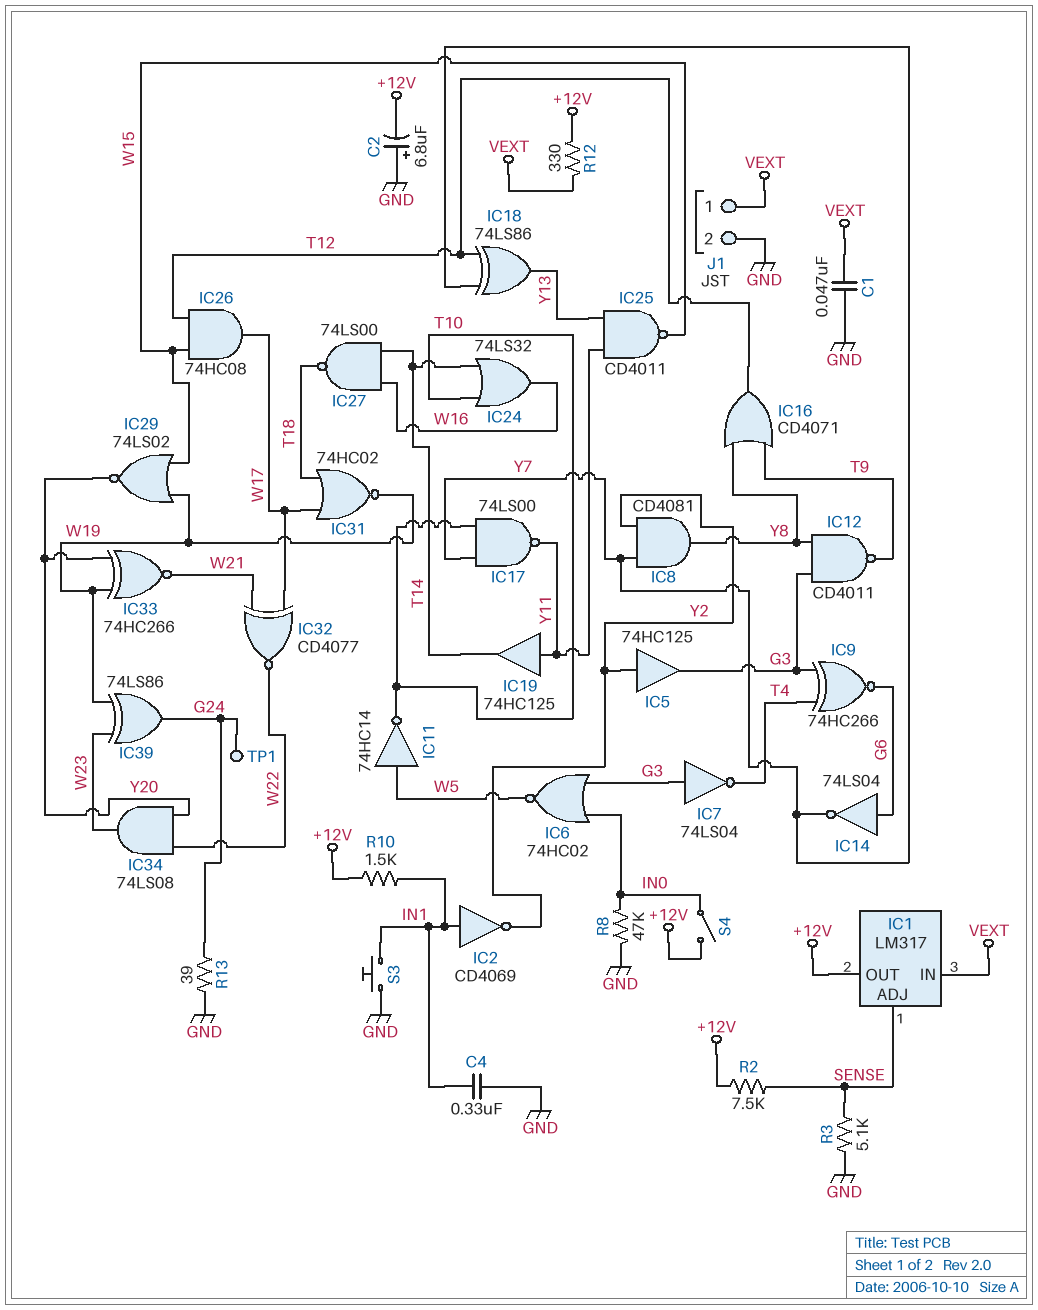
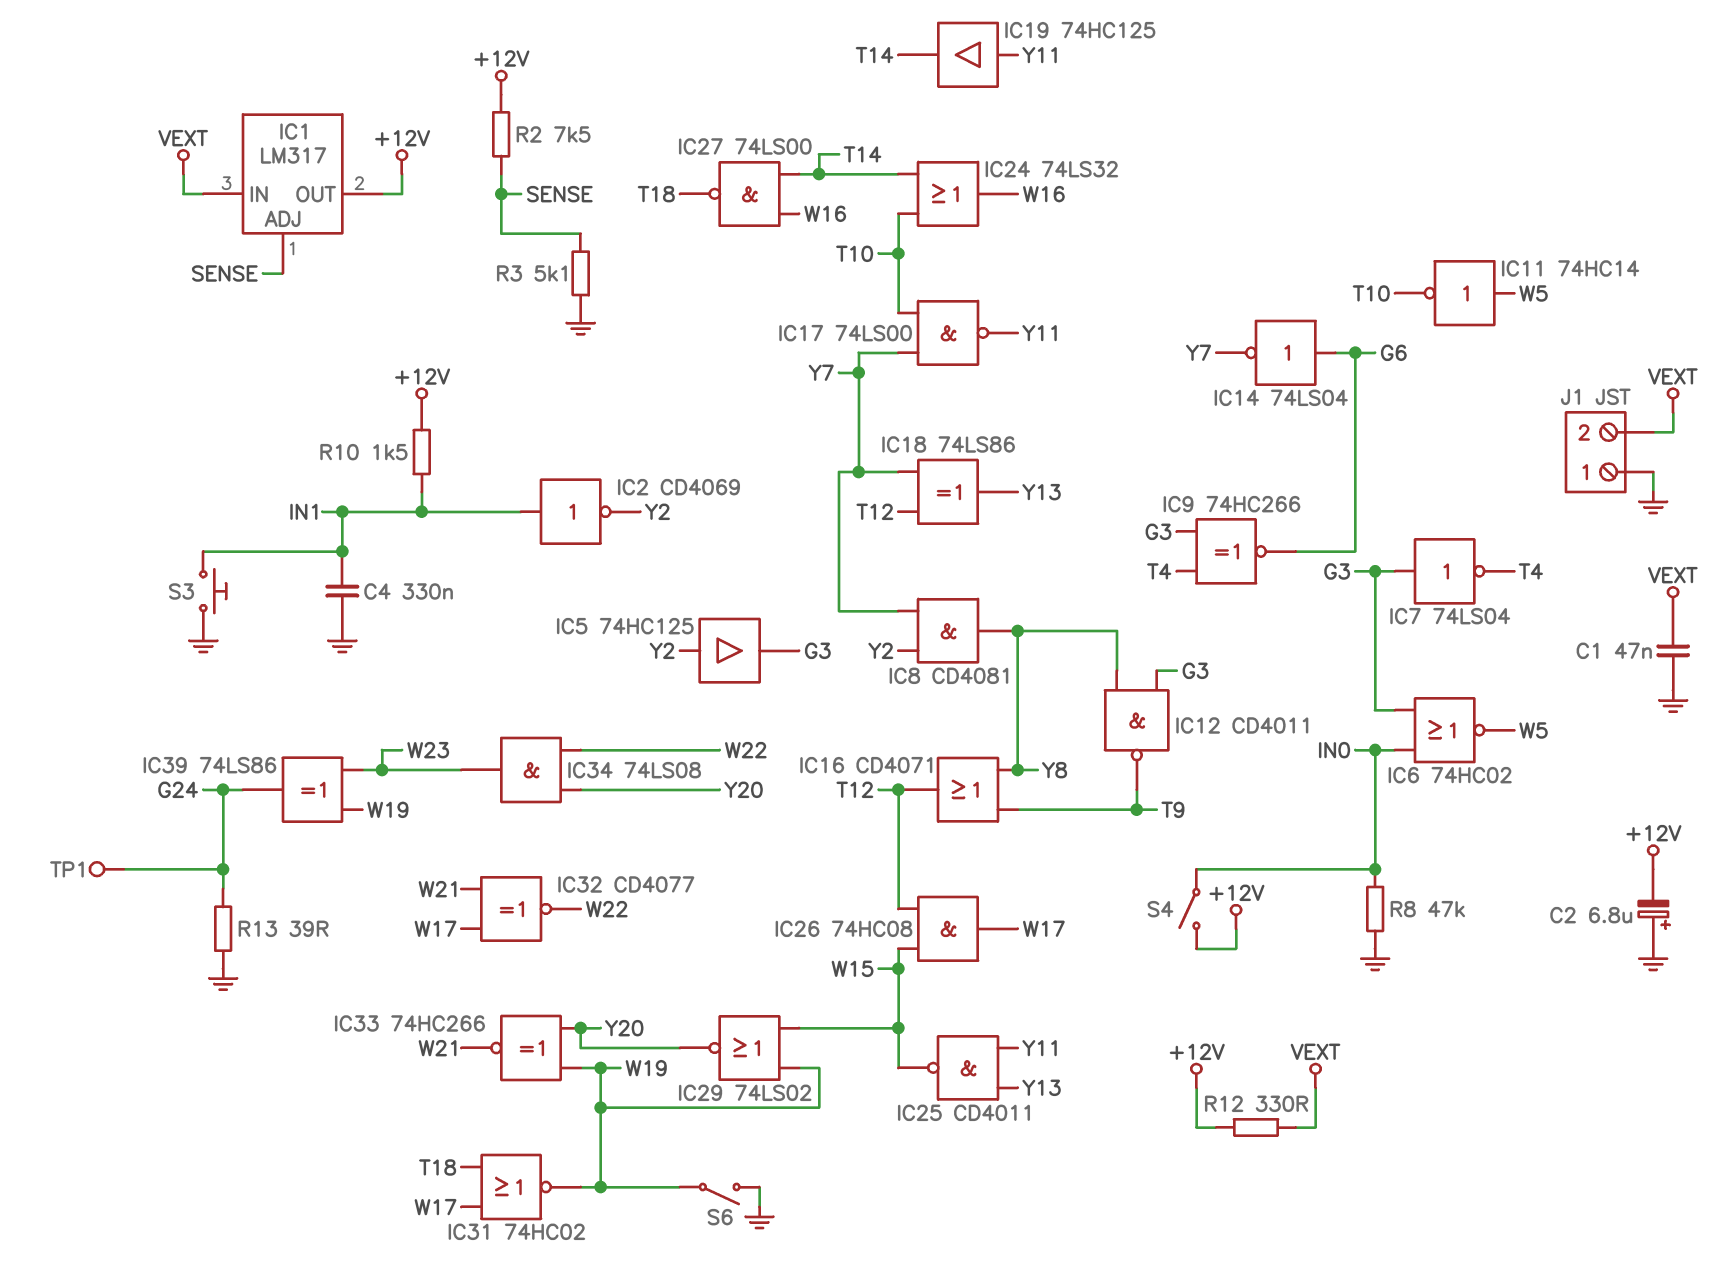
J1 pin 1: VEXT -> GND
J1 pin 2: GND -> VEXT
S6: none -> switch (GND, W19)

